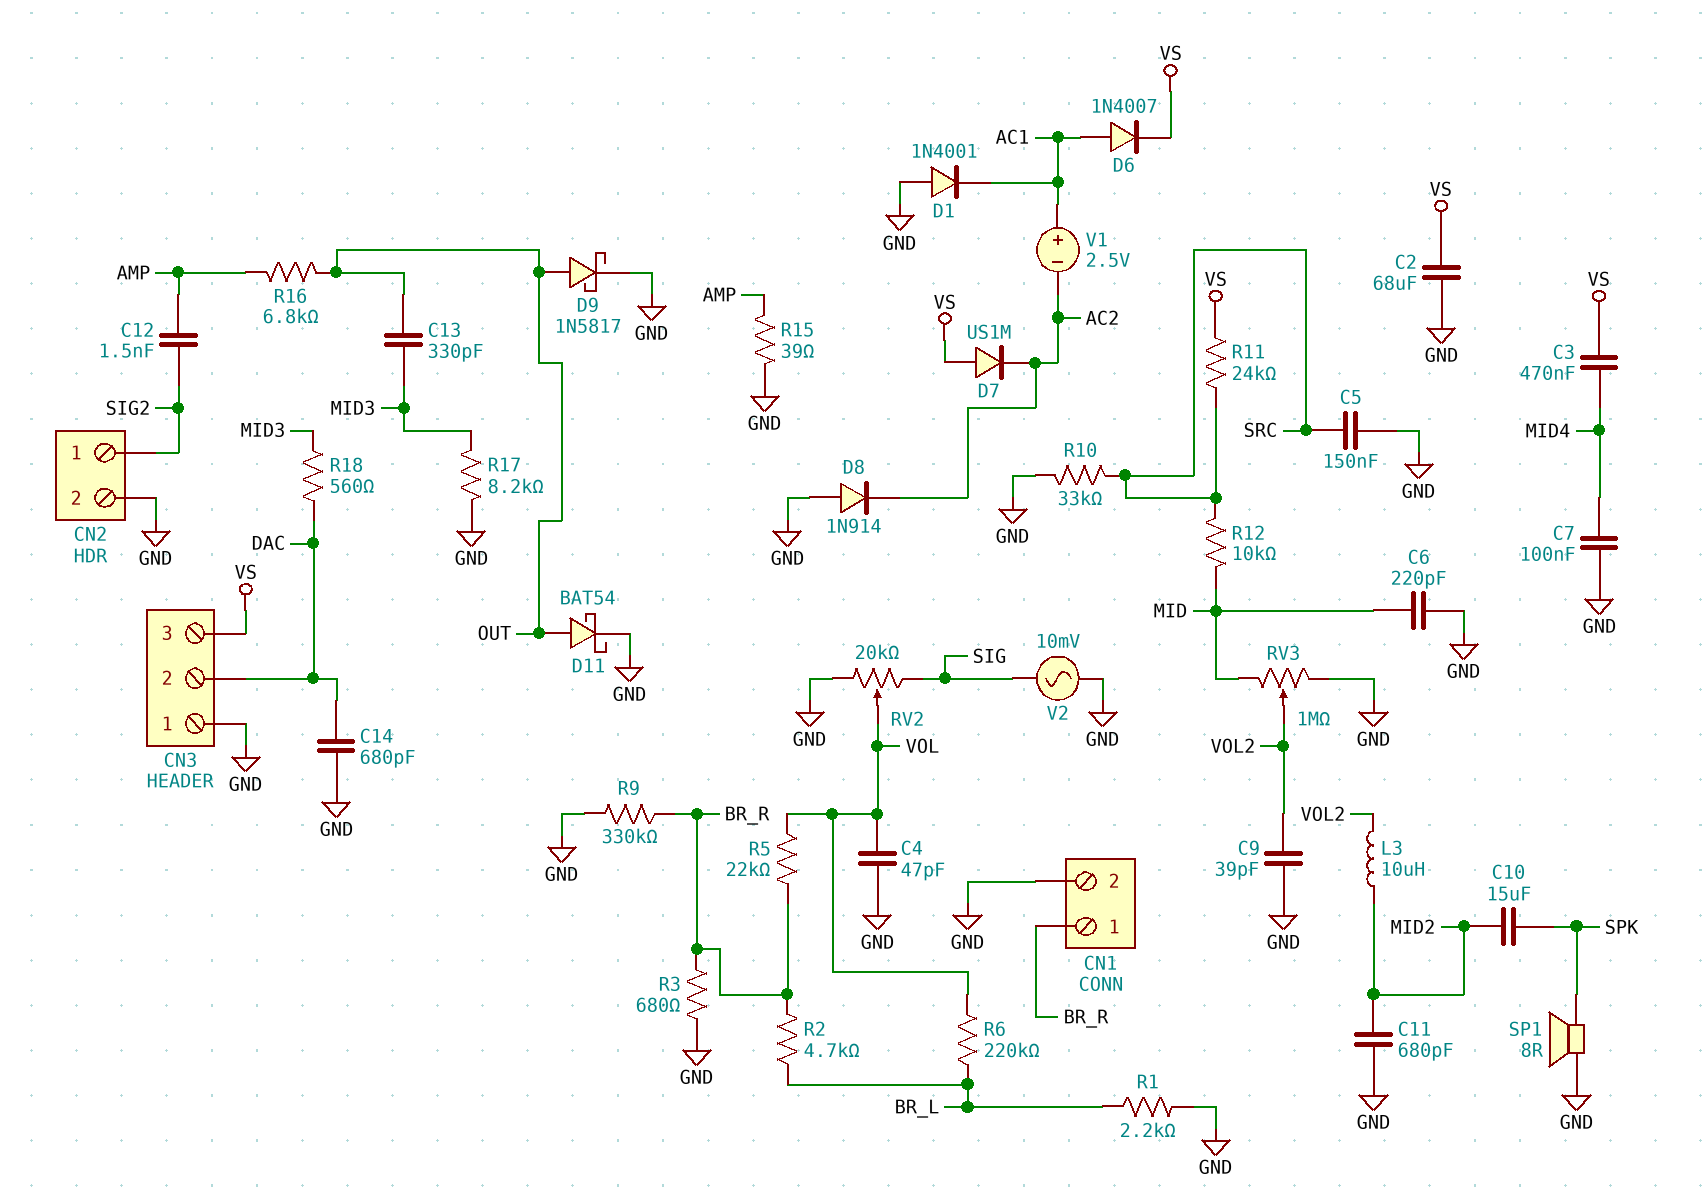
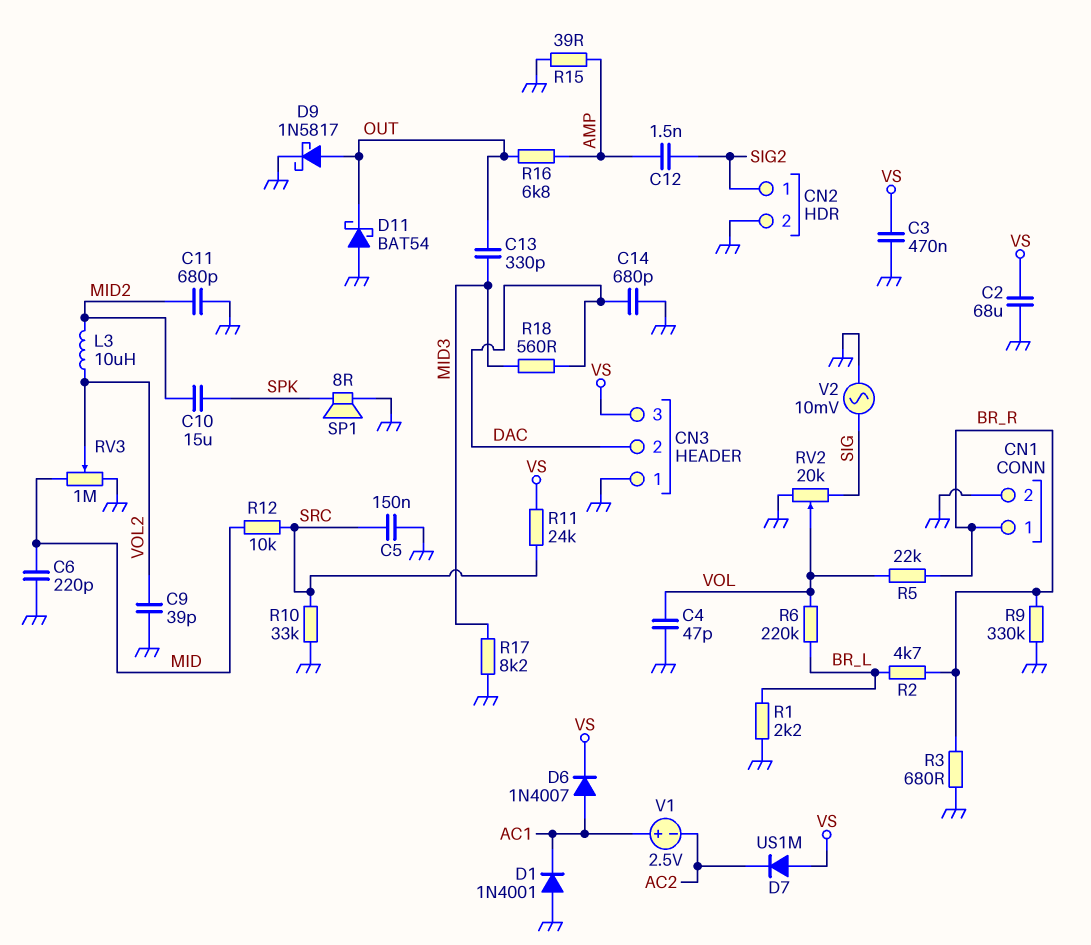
C3: 470nF (MID4, VS) -> 470nF (GND, VS)
C7: 100nF (GND, MID4) -> none
D8: diode 1N914 (A GND, K AC2) -> none
D11: schottky BAT54 (A OUT, K GND) -> schottky BAT54 (A GND, K OUT)

